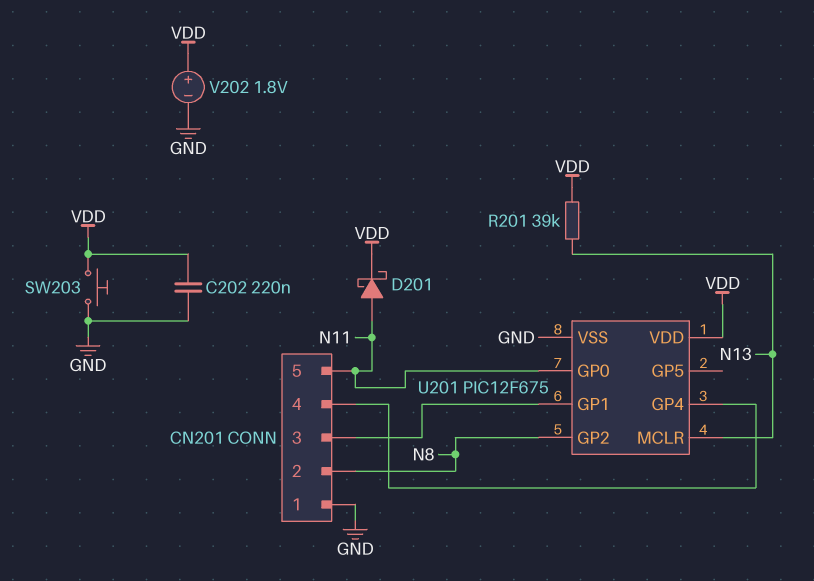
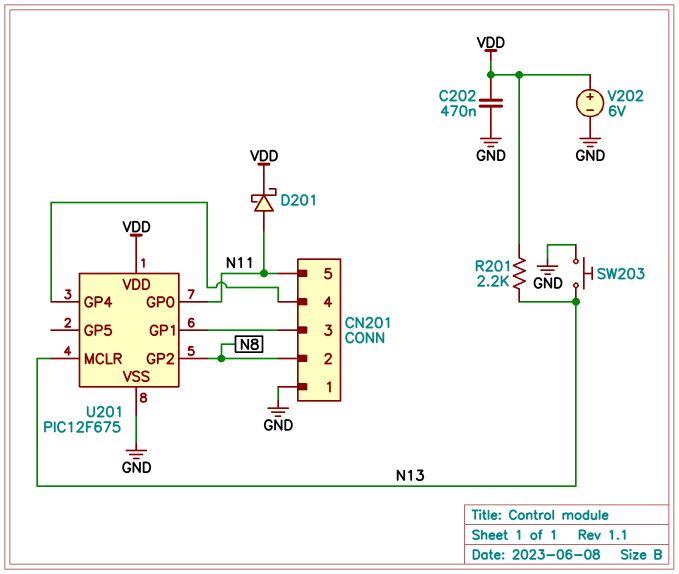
C202: 220nF (GND, VDD) -> 470nF (GND, VDD)
R201: 39k (N13, VDD) -> 2.2k (N13, VDD)
SW203: button (GND, VDD) -> button (GND, N13)
V202: 1.8V (plus VDD, minus GND) -> 6V (plus VDD, minus GND)

